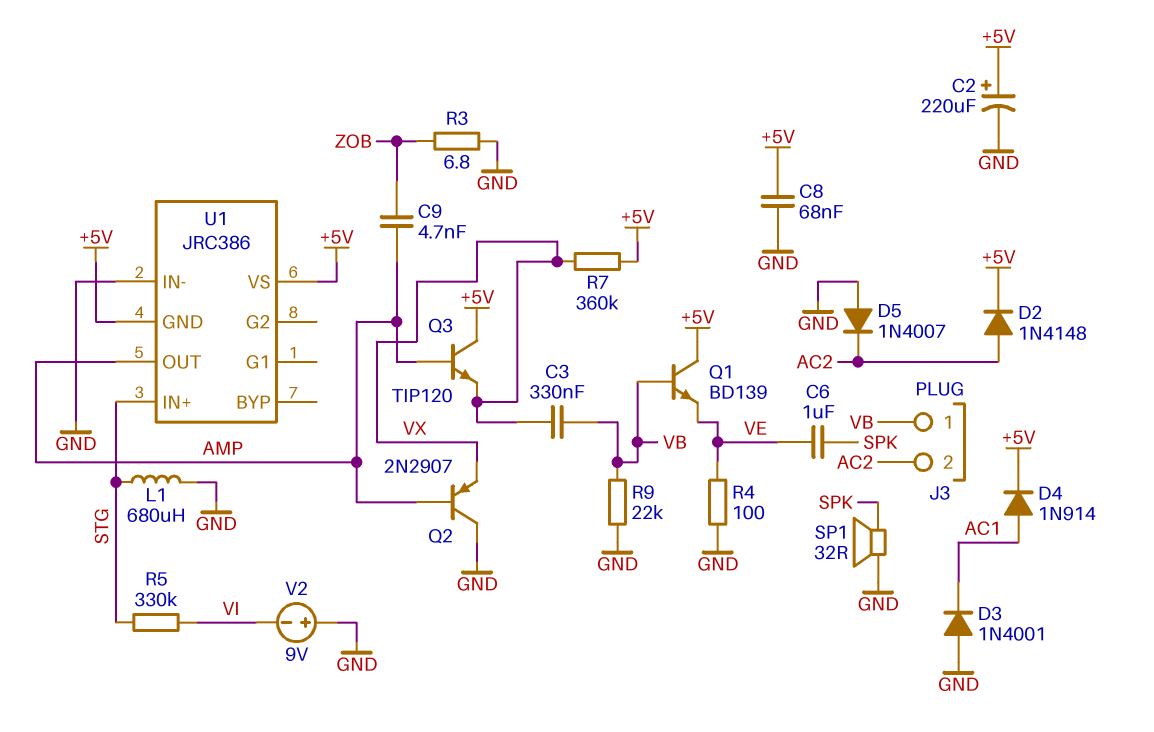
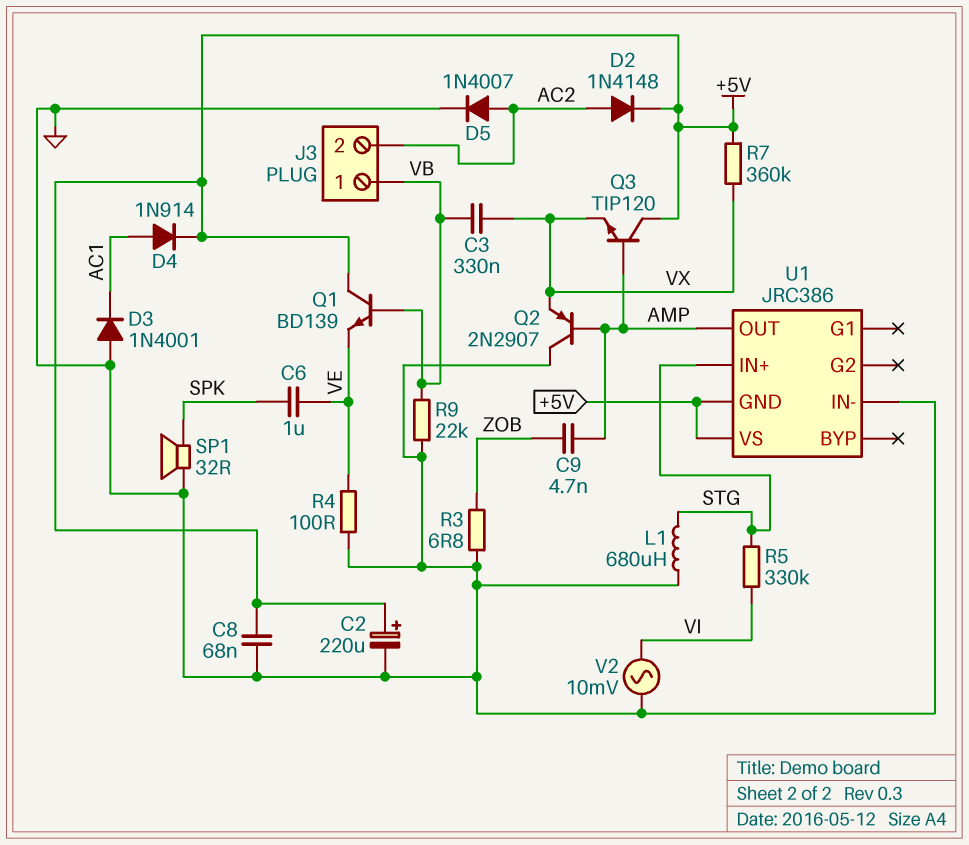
D5: diode 1N4007 (A GND, K AC2) -> diode 1N4007 (A AC2, K GND)
V2: 9V (plus GND, minus VI) -> AC 10mV (GND, VI)

